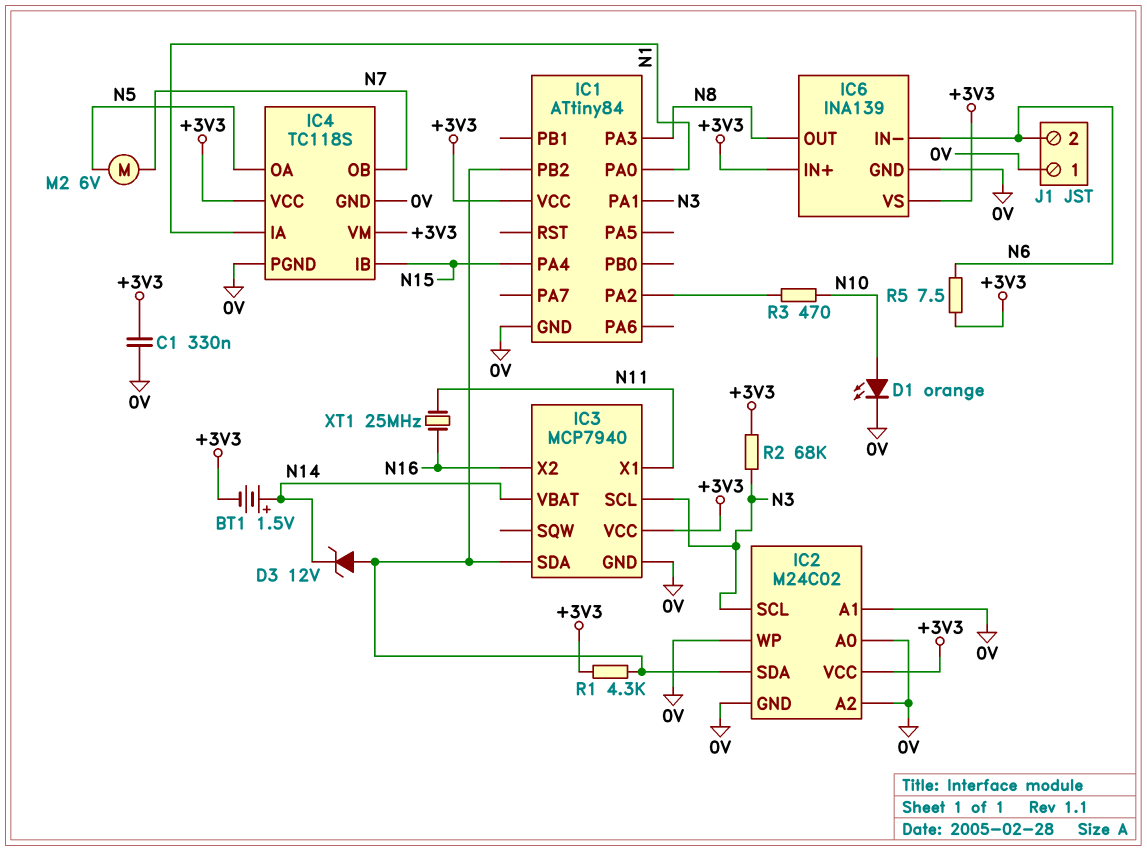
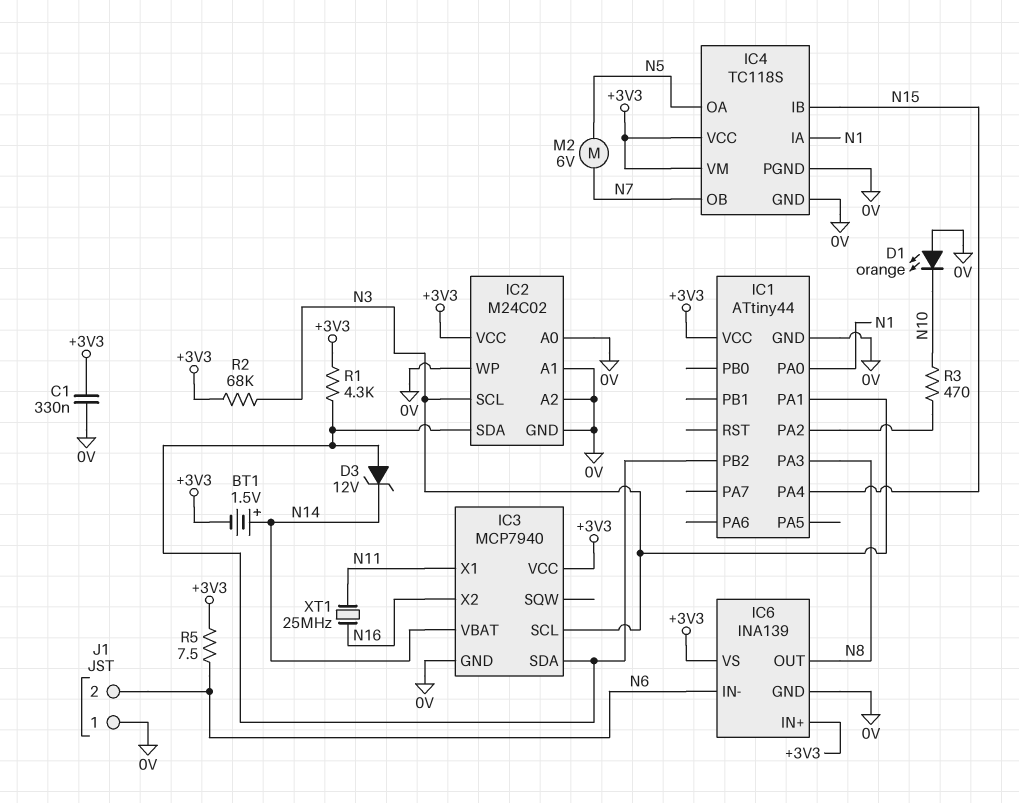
D1: LED orange (A N10, K 0V) -> LED orange (A 0V, K N10)
IC1: ATtiny84 -> ATtiny44

